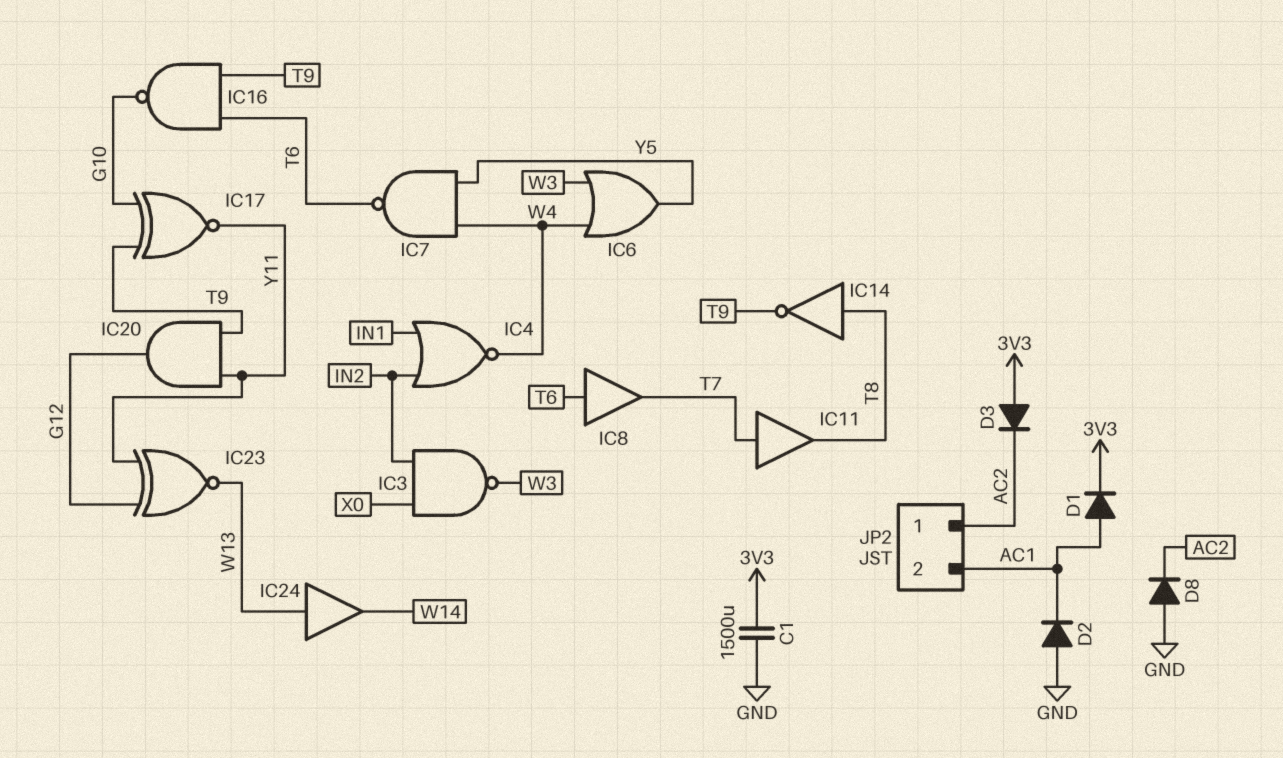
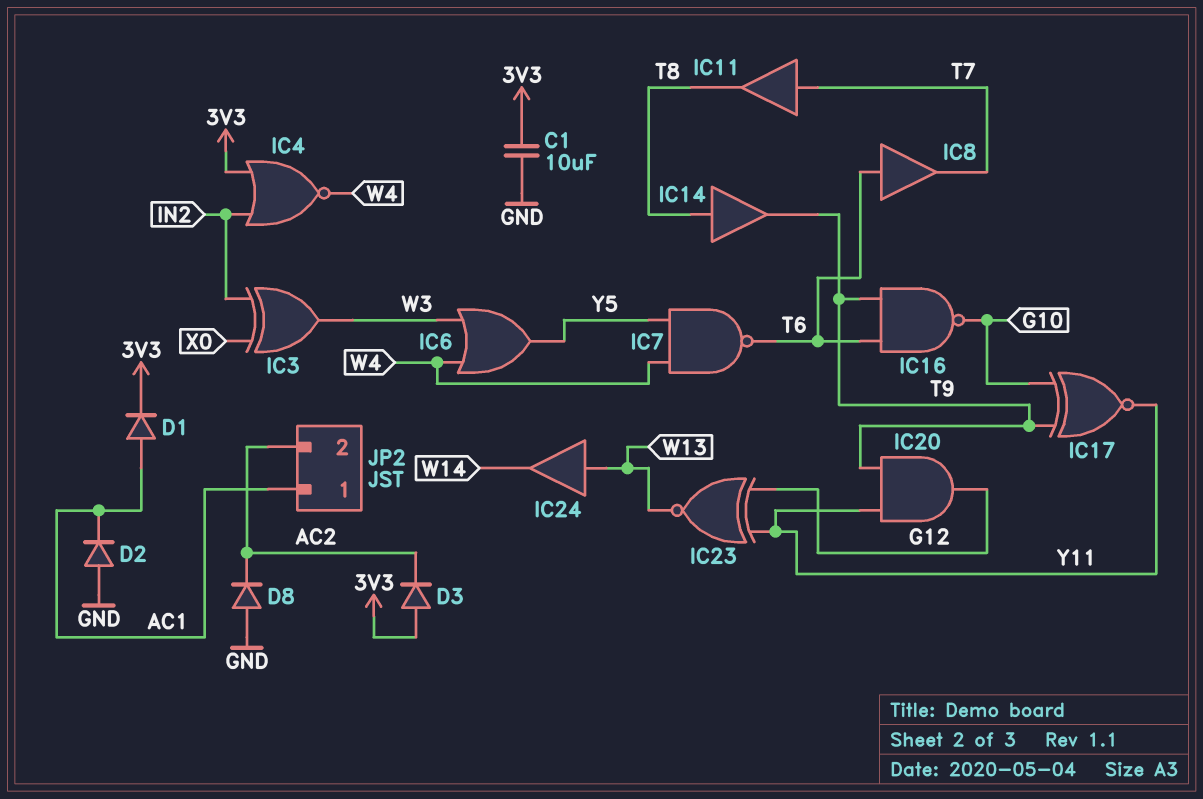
C1: 1500uF (3V3, GND) -> 10uF (3V3, GND)
IC3: NAND (in IN2, in X0, out W3) -> XOR (in IN2, in X0, out W3)
IC4: NOR (in IN1, in IN2, out W4) -> NOR (in 3V3, in IN2, out W4)
IC14: NOT (in T8, out T9) -> buffer (in T8, out T9)
JP2 pin 1: AC2 -> AC1
JP2 pin 2: AC1 -> AC2

